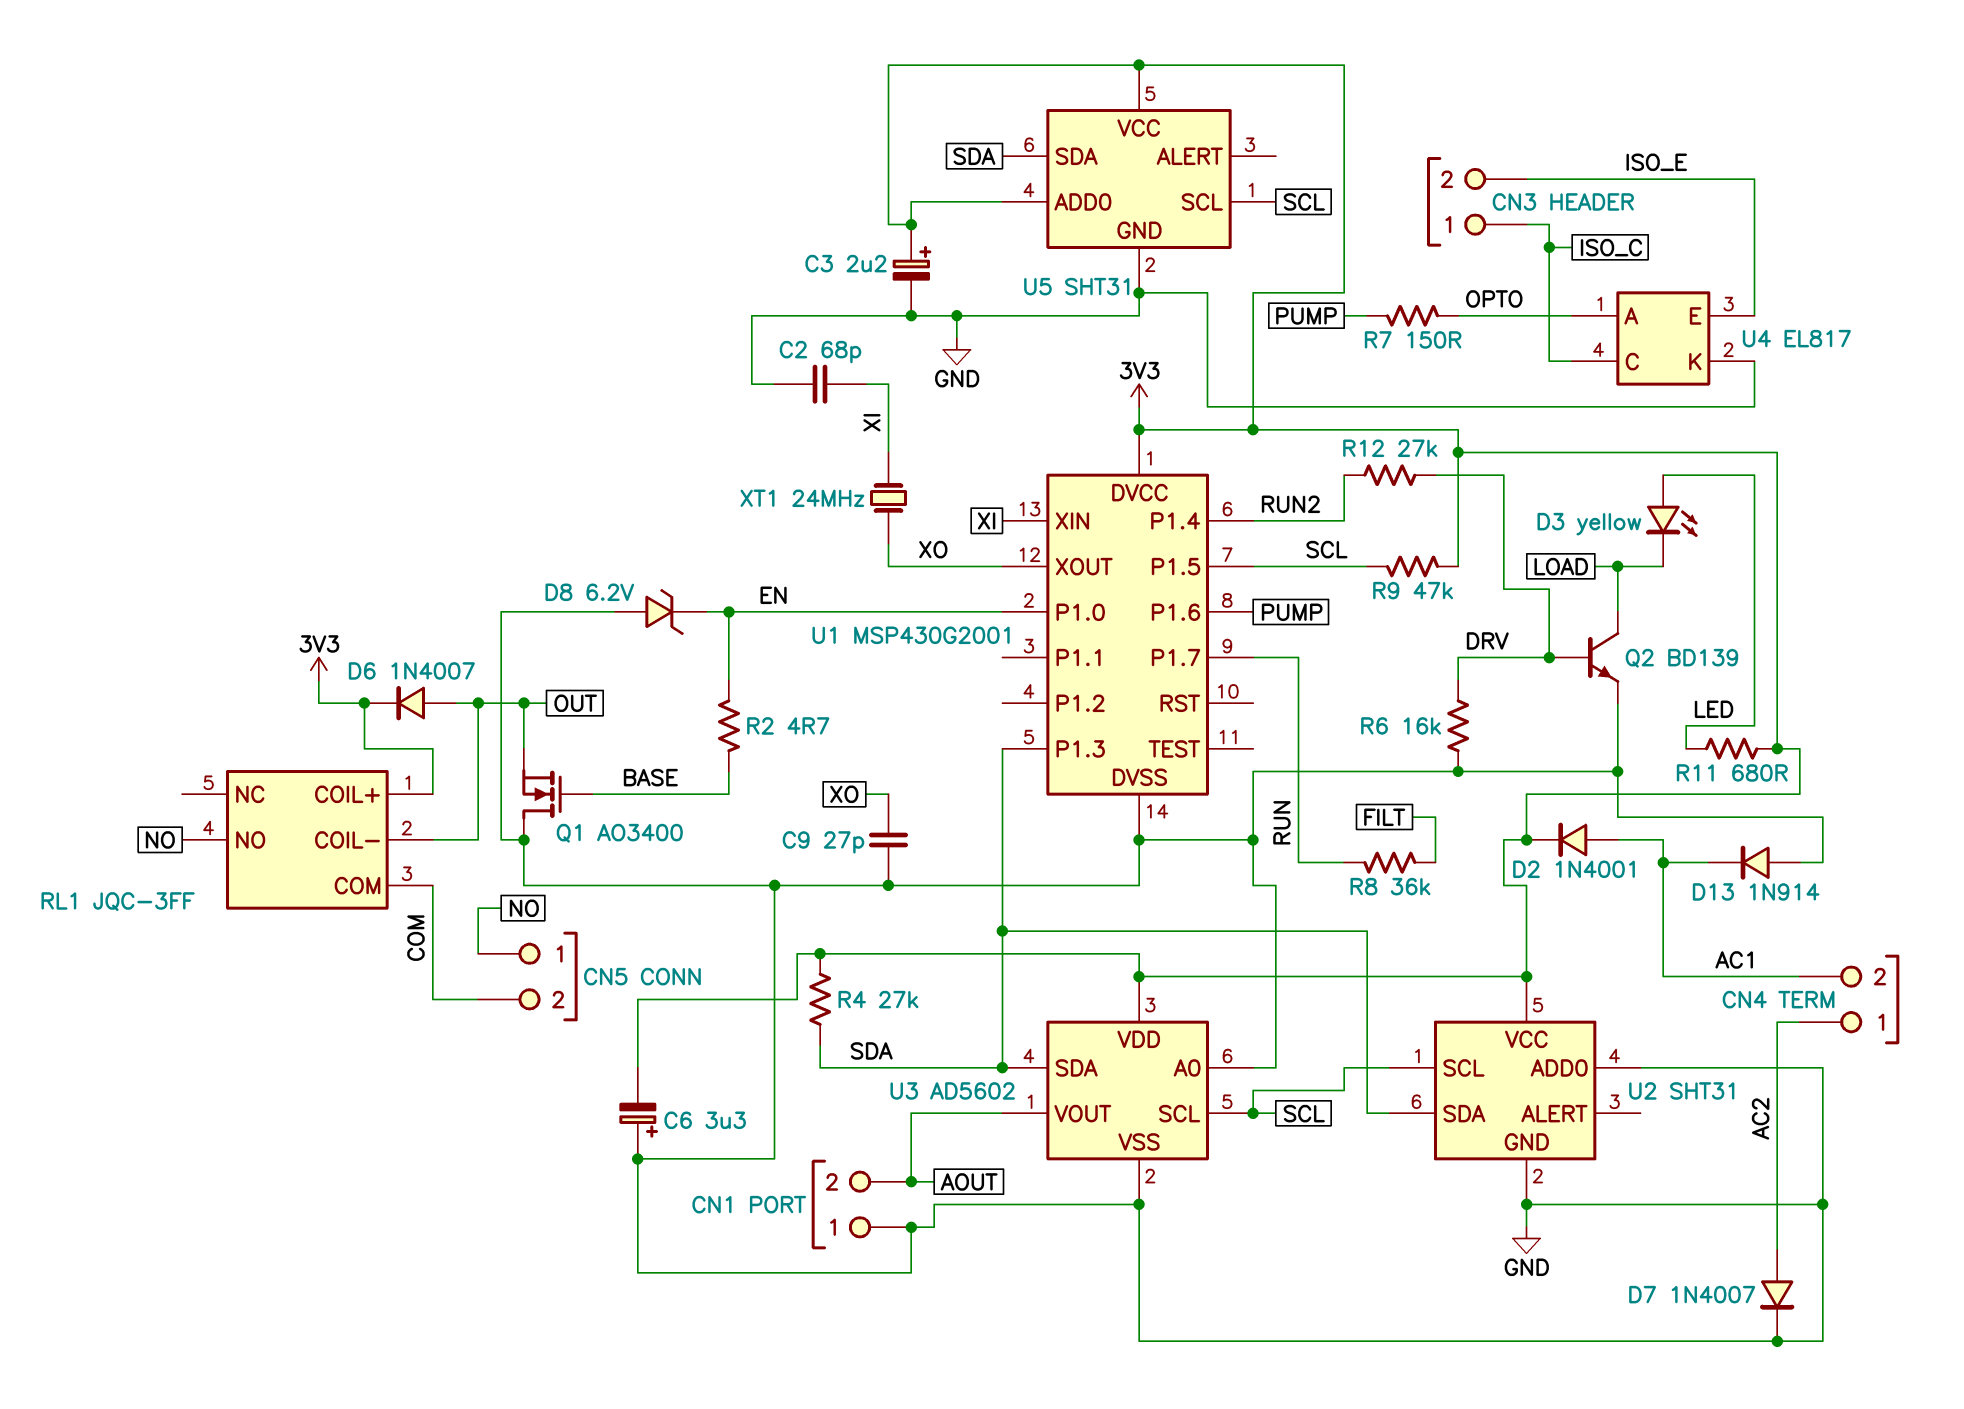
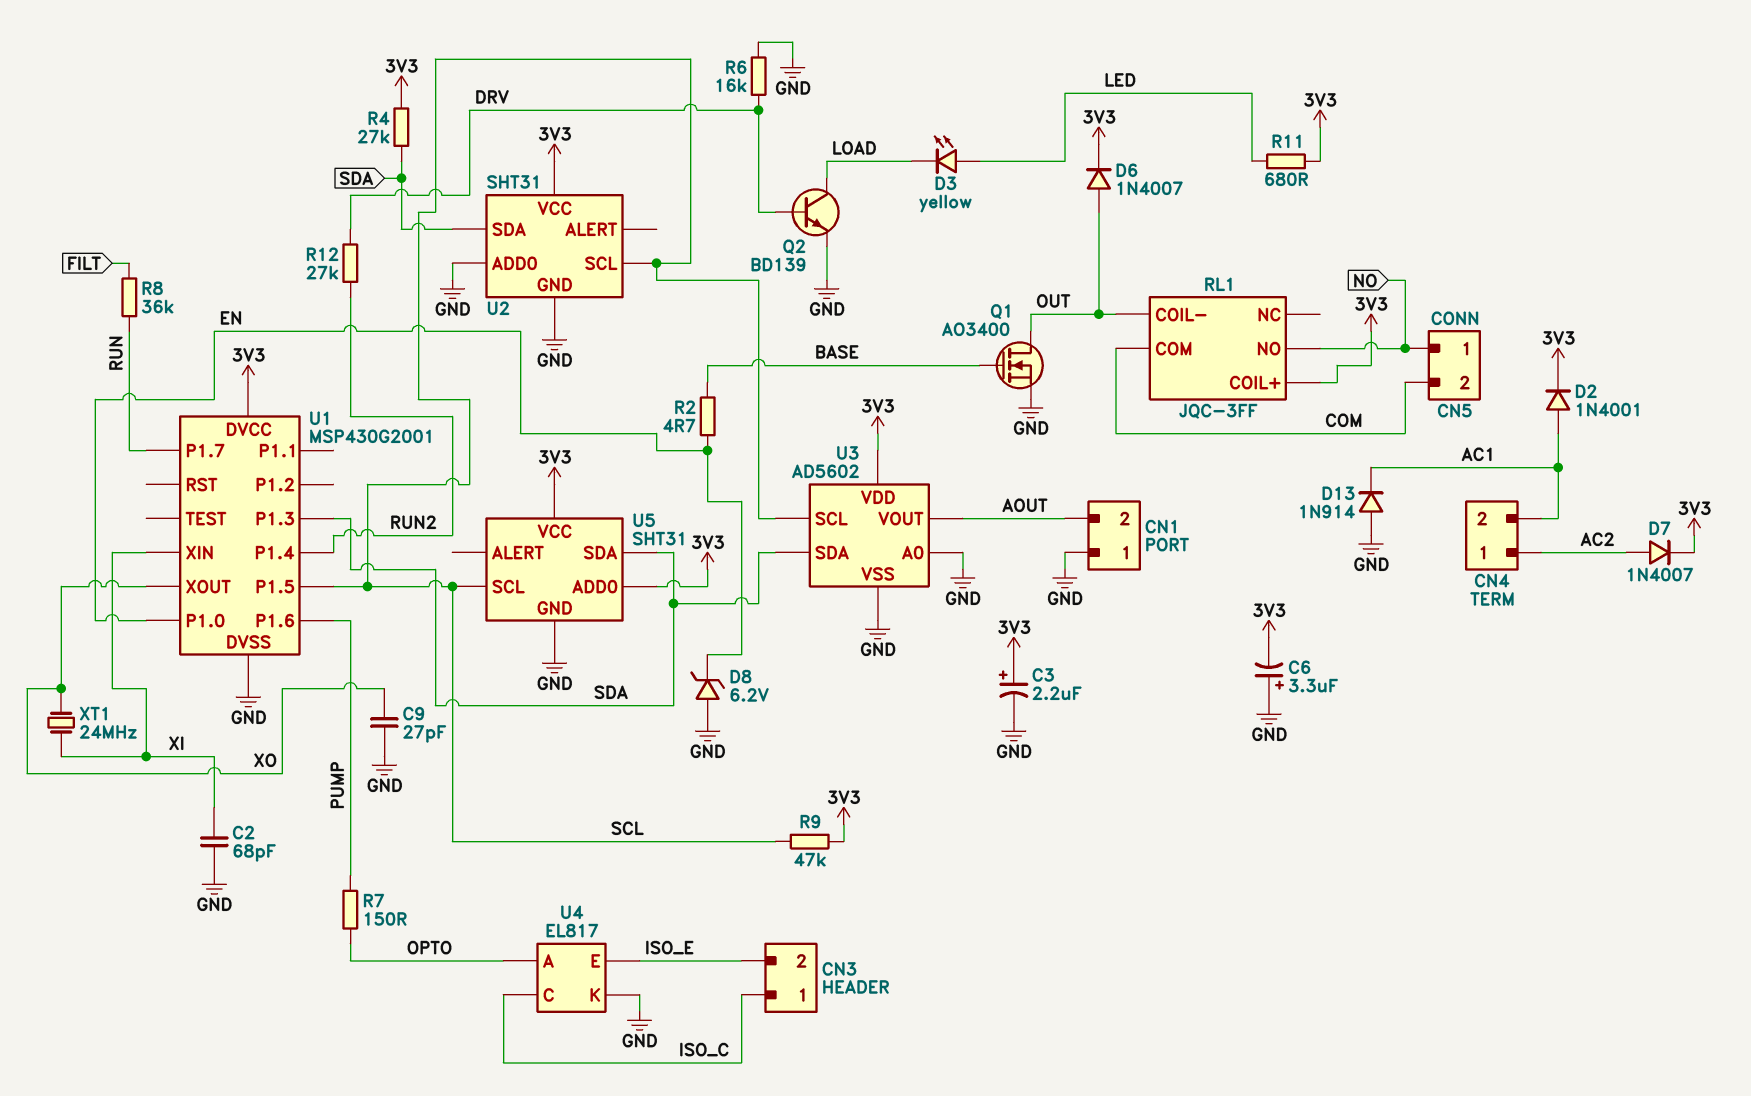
D7: diode 1N4007 (A AC2, K GND) -> diode 1N4007 (A AC2, K 3V3)
Q1: NMOS AO3400 (G BASE, D GND, S OUT) -> NMOS AO3400 (G BASE, D OUT, S GND)

